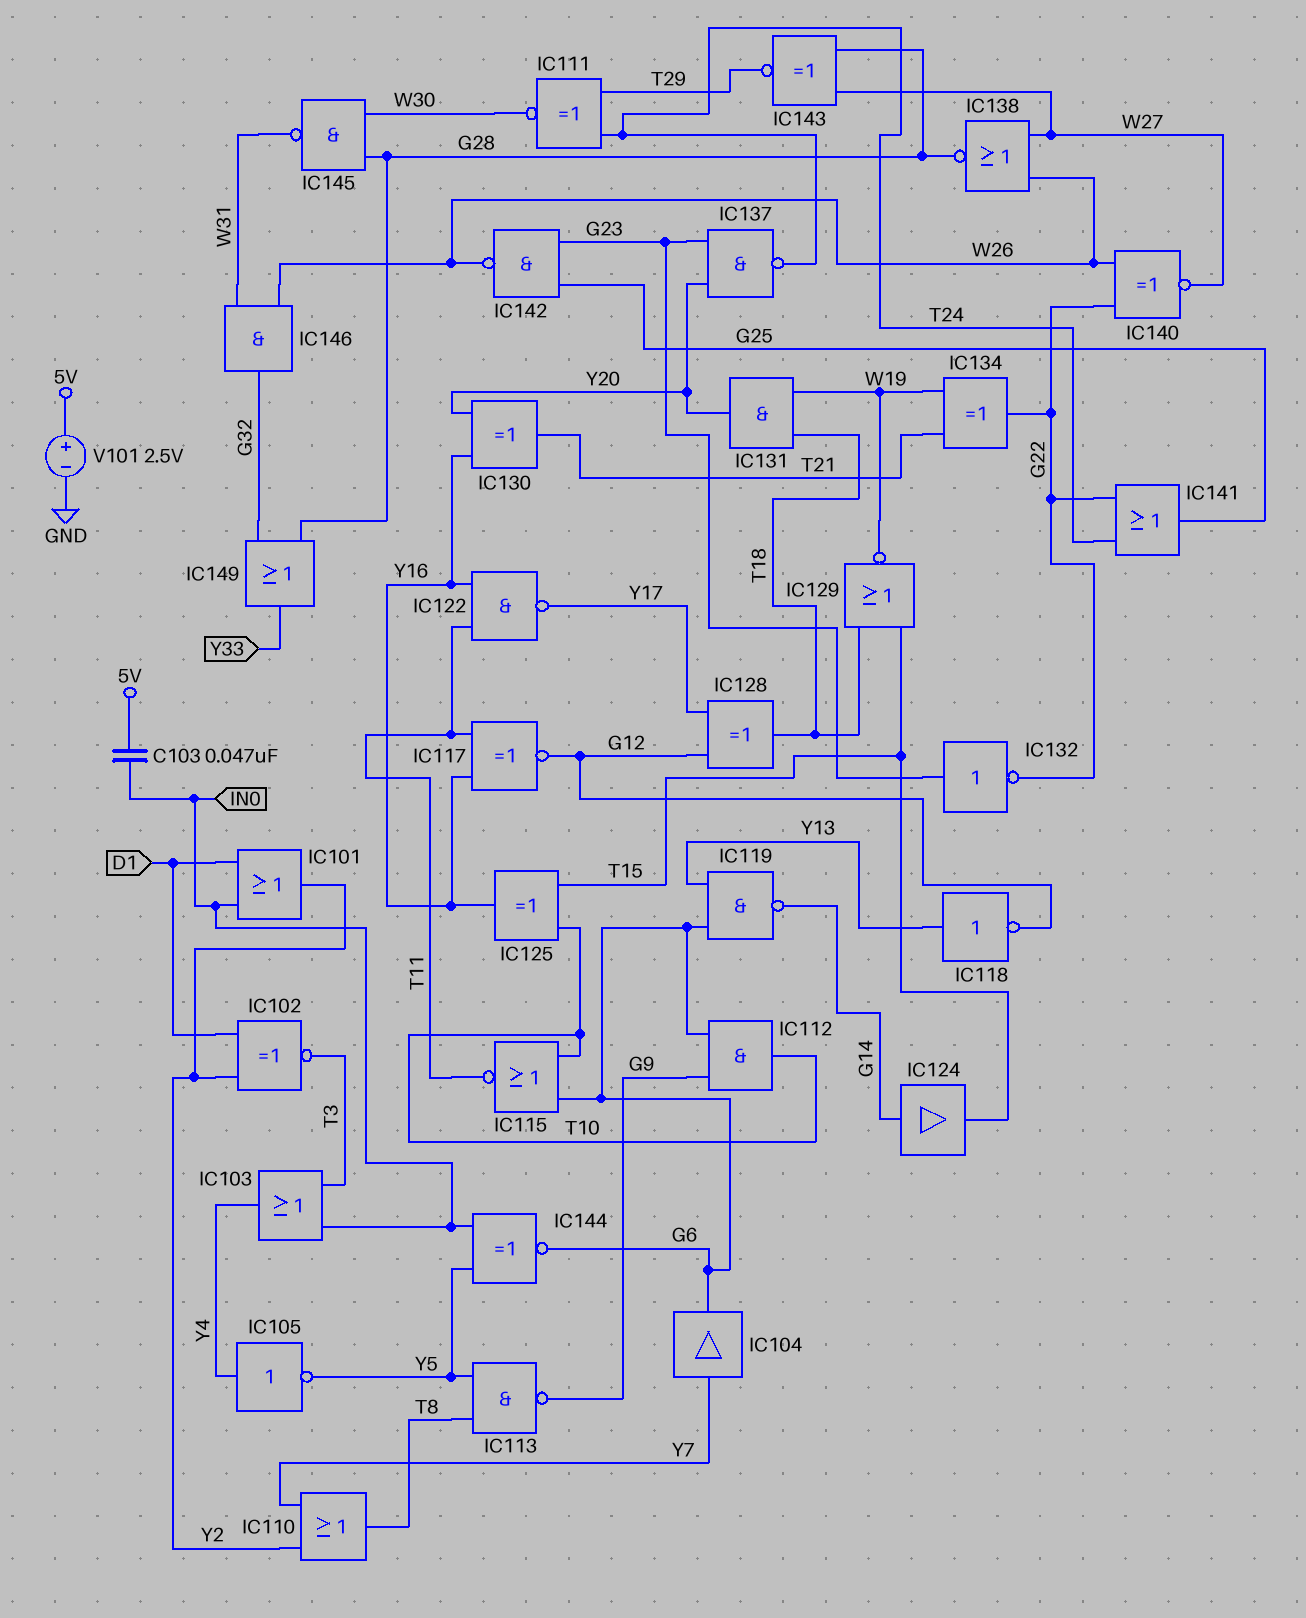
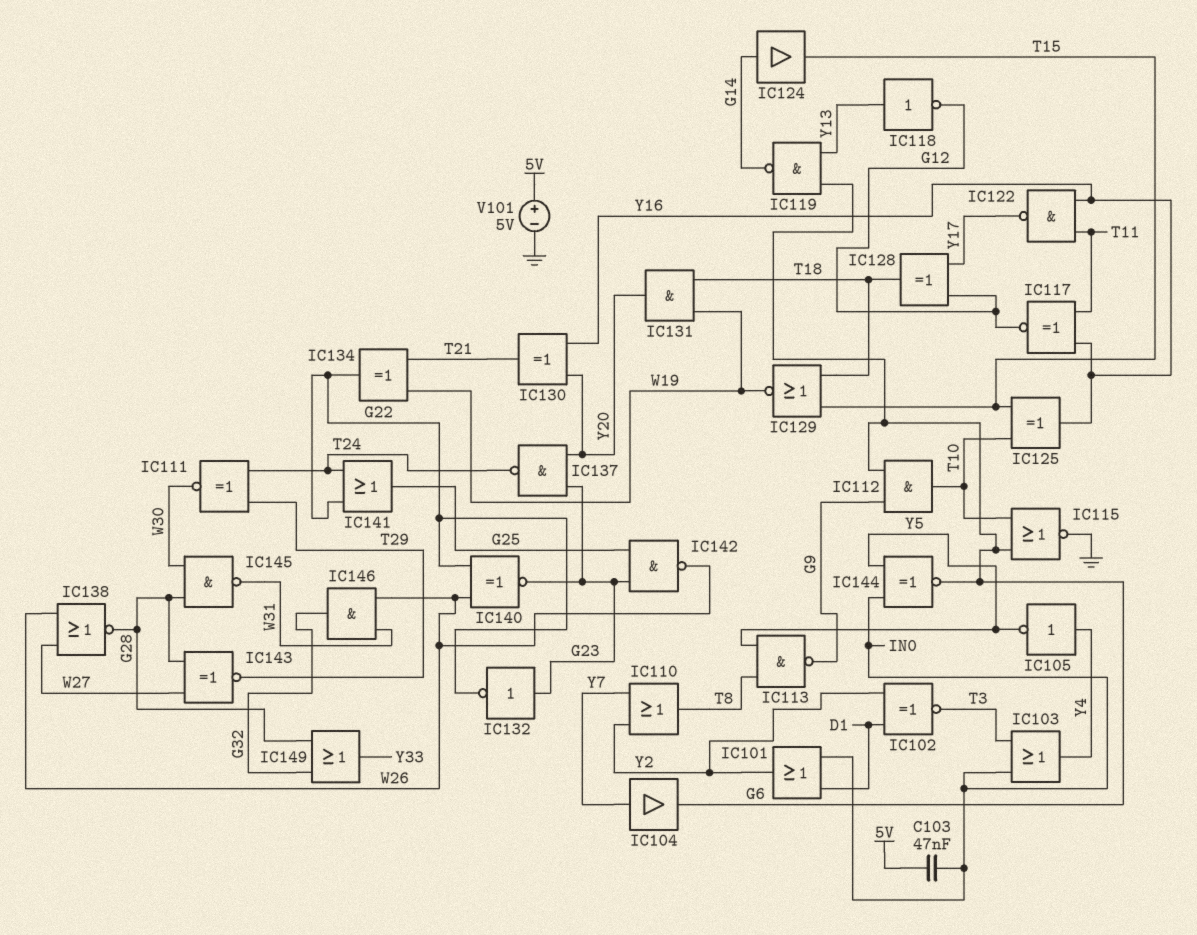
IC115: NOR (in G6, in T10, out T11) -> NOR (in G6, in T10, out GND)
IC140: XNOR (in G22, in W26, out W27) -> XNOR (in G22, in W26, out G23)
V101: 2.5V (plus 5V, minus GND) -> 5V (plus 5V, minus GND)

